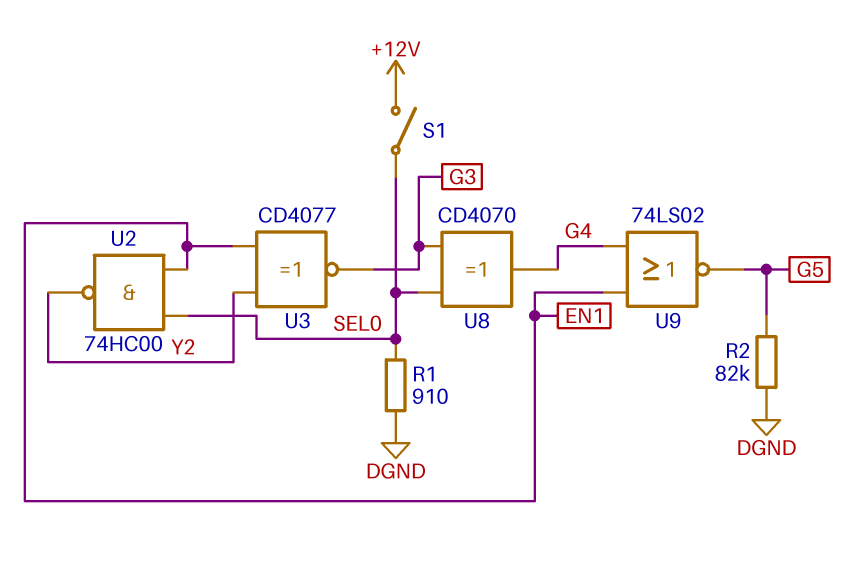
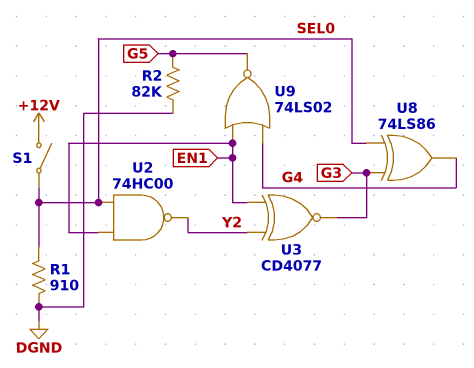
U8: XOR CD4070 (in G3, in SEL0, out G4) -> XOR 74LS86 (in G3, in SEL0, out G4)

